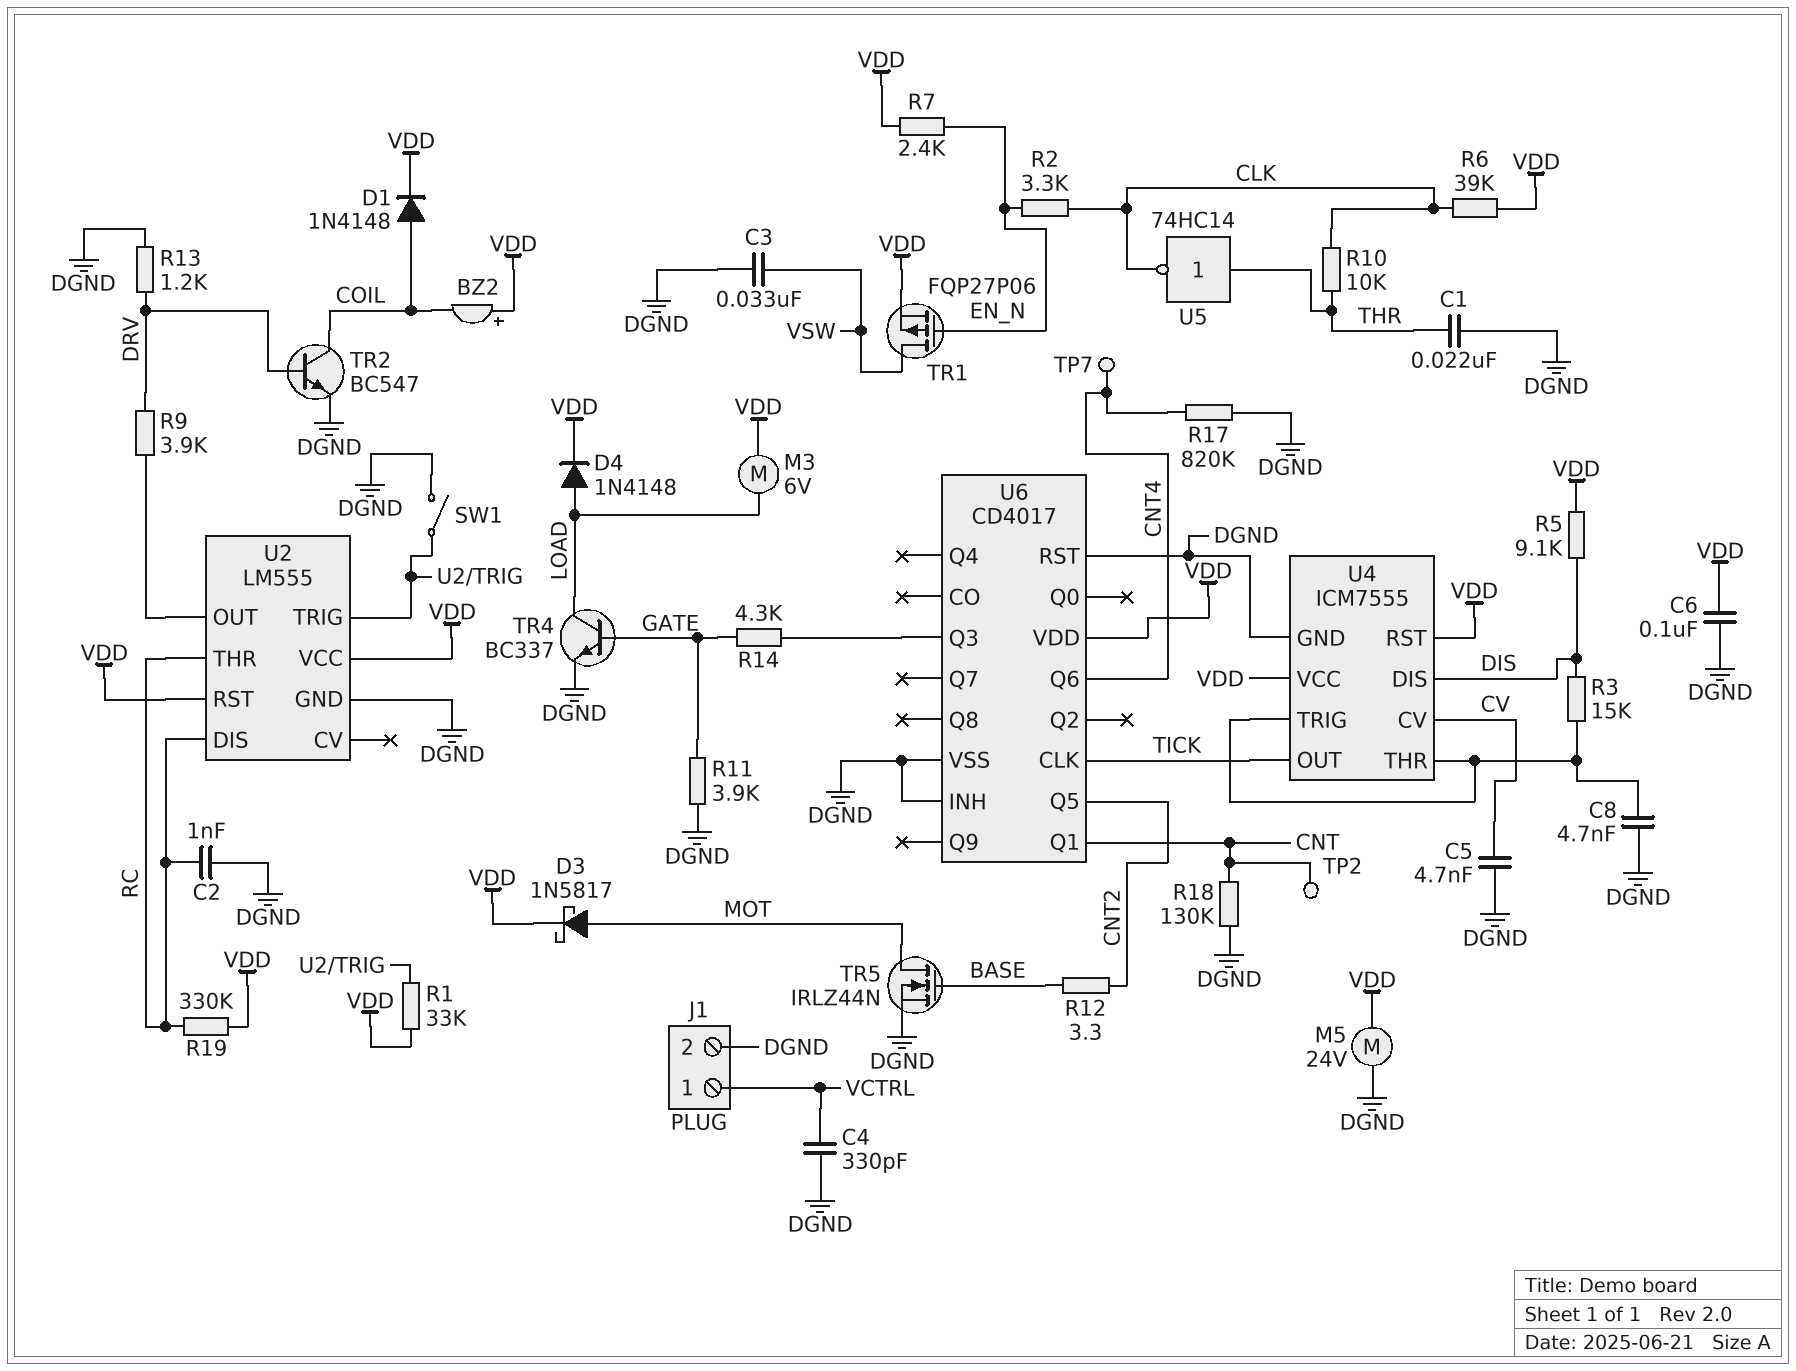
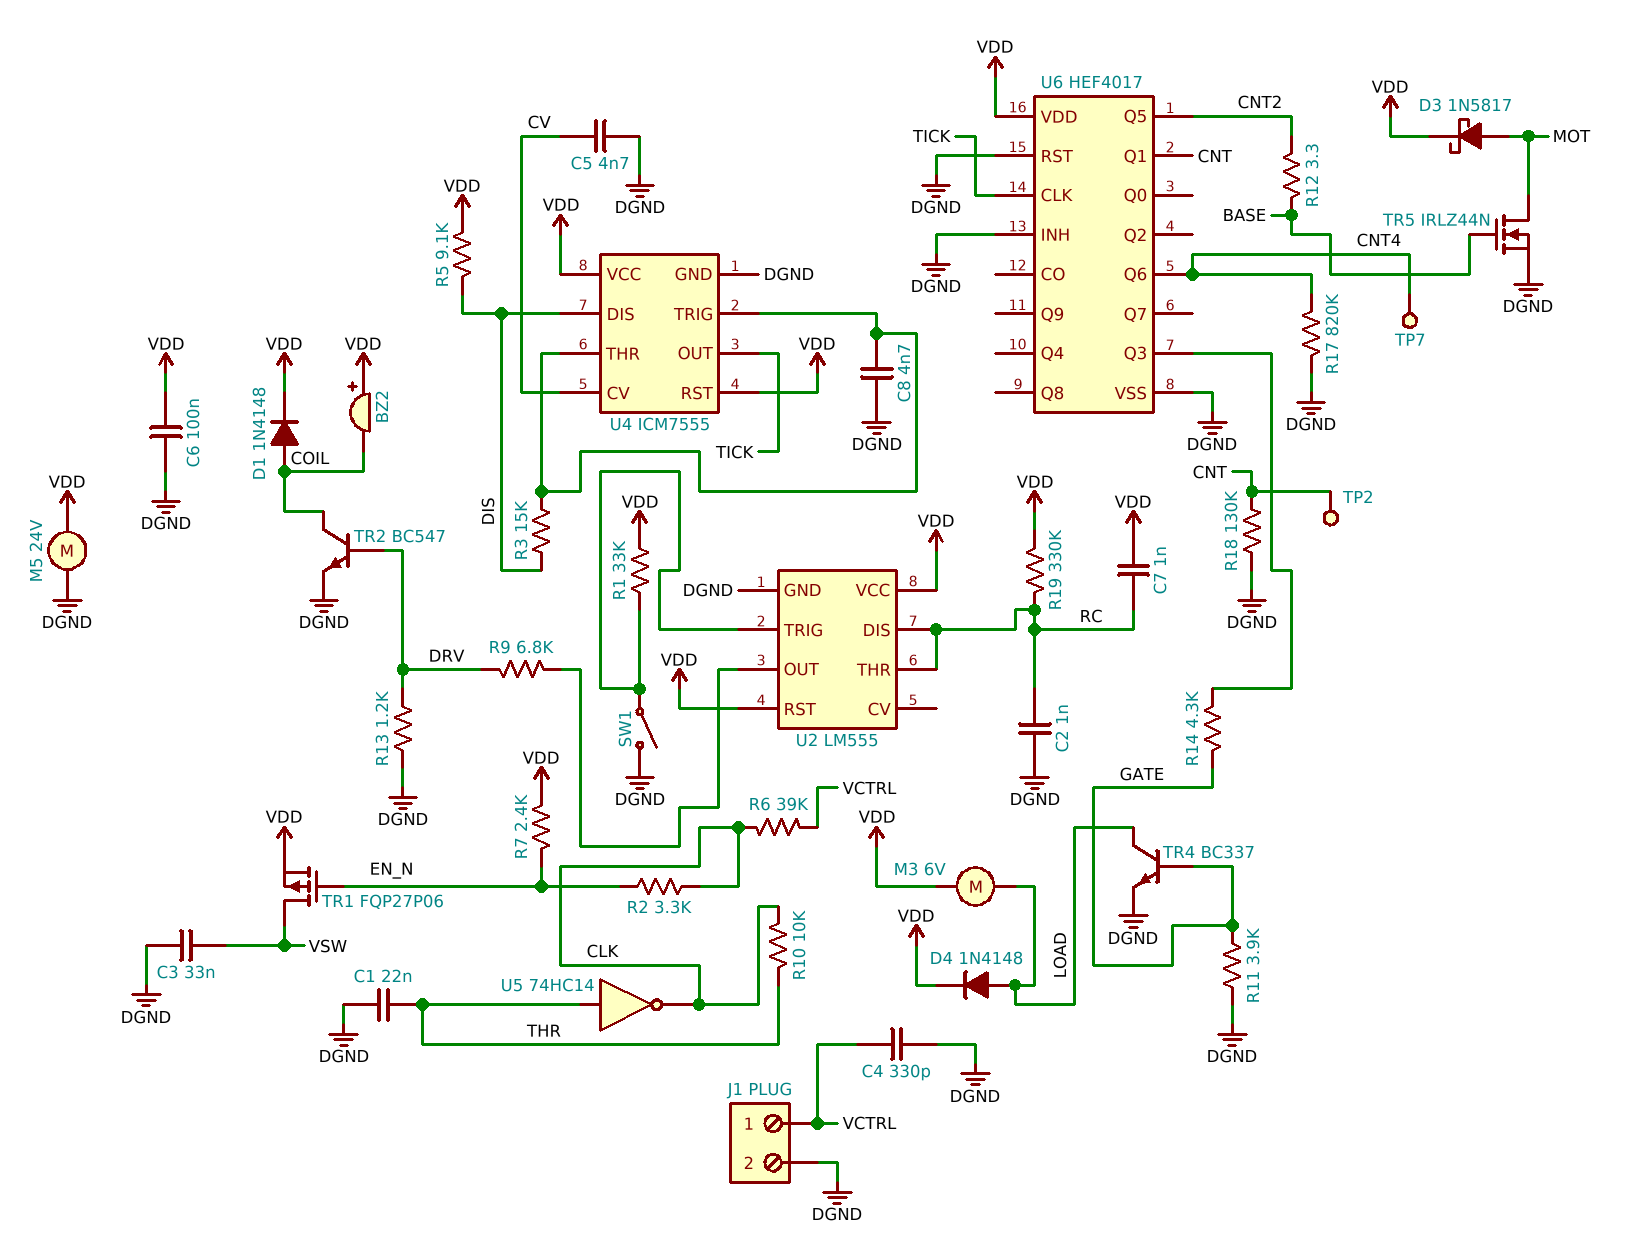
C7: none -> 1nF (RC, VDD)
R6: 39k (CLK, VDD) -> 39k (CLK, VCTRL)
R9: 3.9k (DRV, U2/OUT) -> 6.8k (DRV, U2/OUT)
U6: CD4017 -> HEF4017

